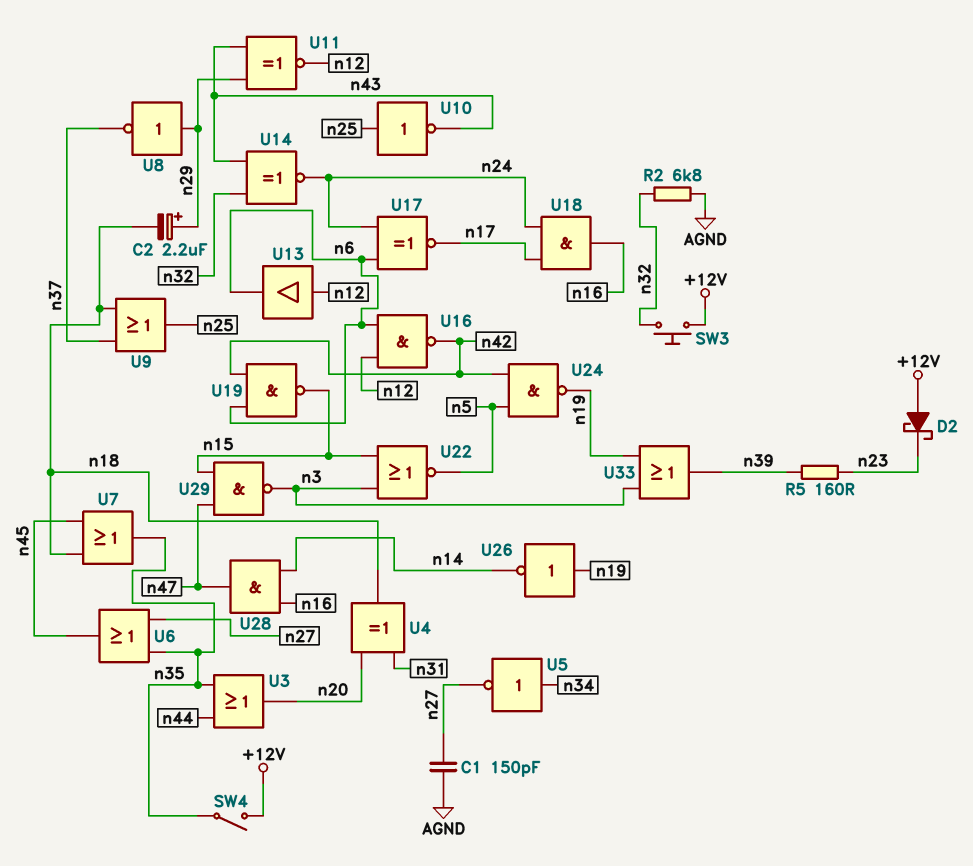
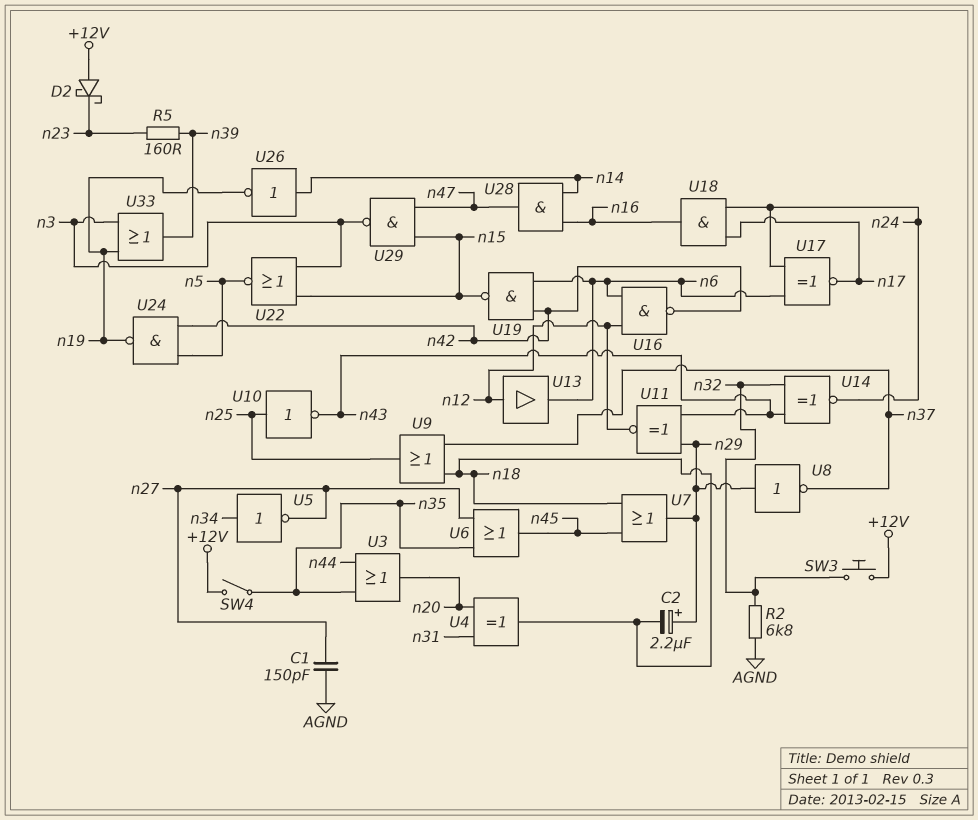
U7: OR (in n18, in n45, out n35) -> OR (in n18, in n45, out n29)
U26: NOT (in n19, out n14) -> NOT (in n14, out n19)

